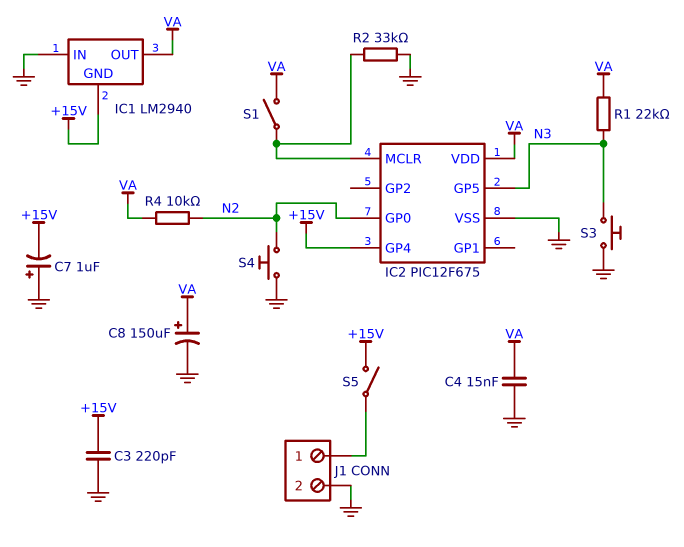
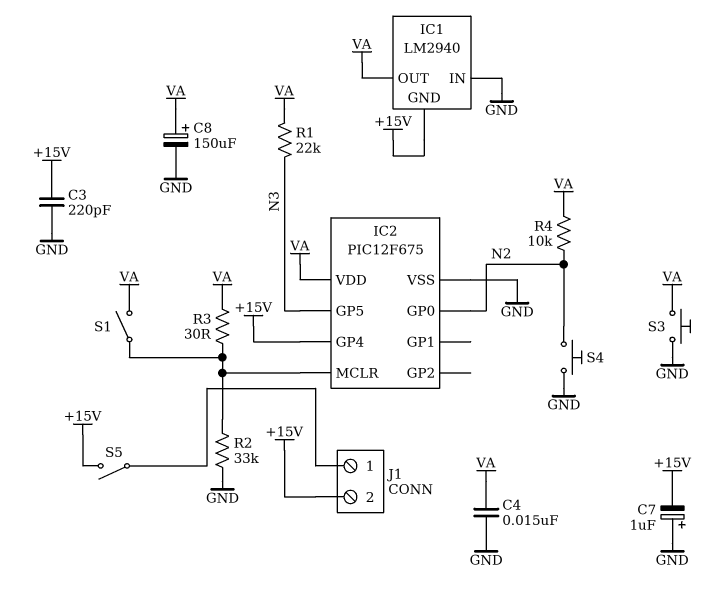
J1 pin 2: GND -> +15V
R3: none -> 30 (IC2/MCLR, VA)
S3: button (GND, N3) -> button (GND, VA)

